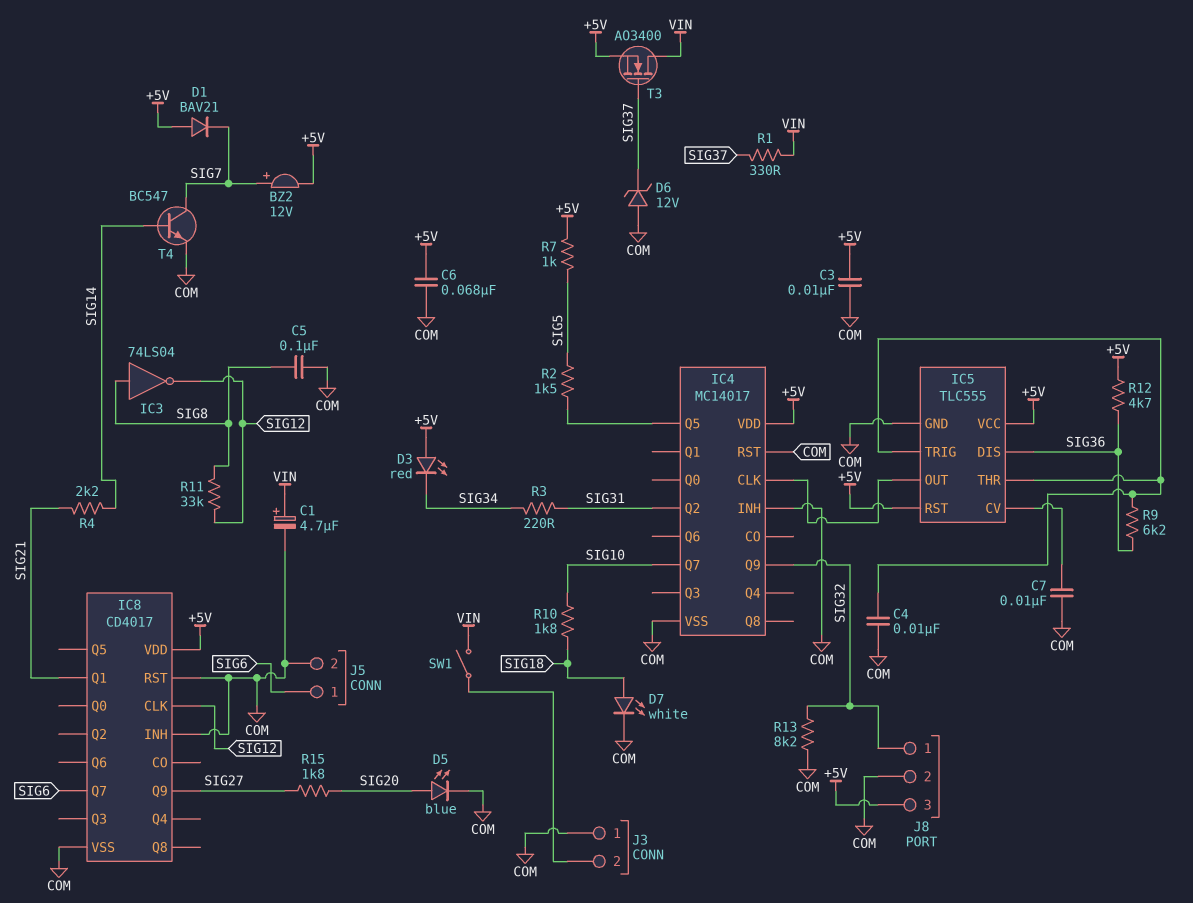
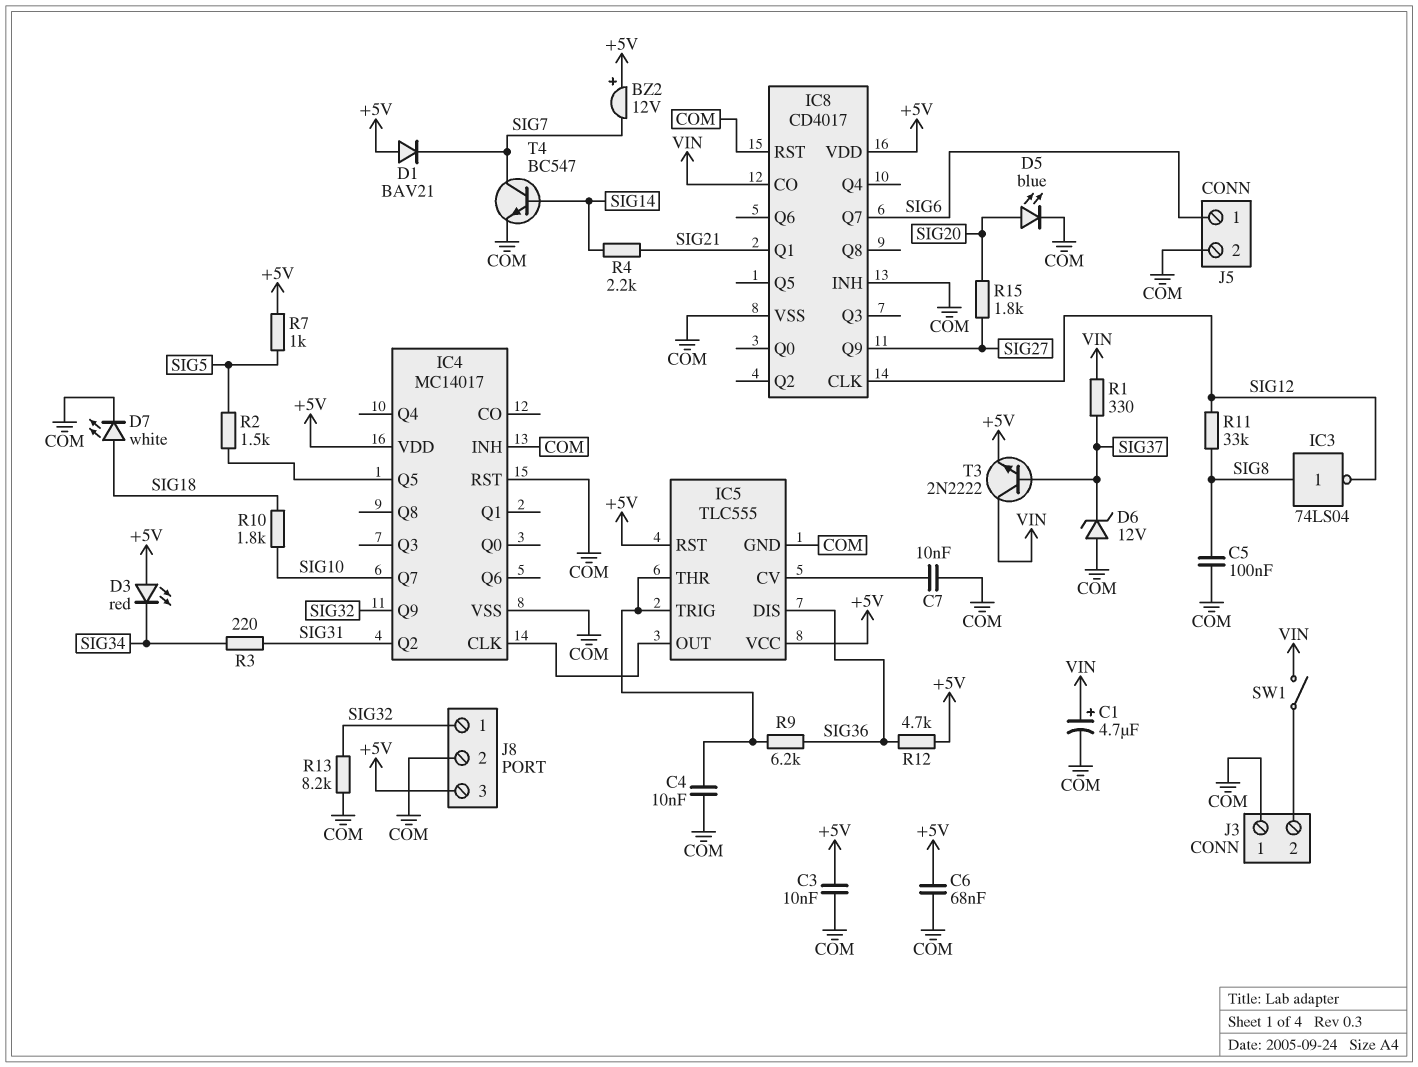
BZ2: buzzer 12V (plus SIG7, minus +5V) -> buzzer 12V (plus +5V, minus SIG7)
IC8 pin CO: none -> VIN
T3: NMOS AO3400 (G SIG37, D VIN, S +5V) -> NPN 2N2222 (B SIG37, C VIN, E +5V)

